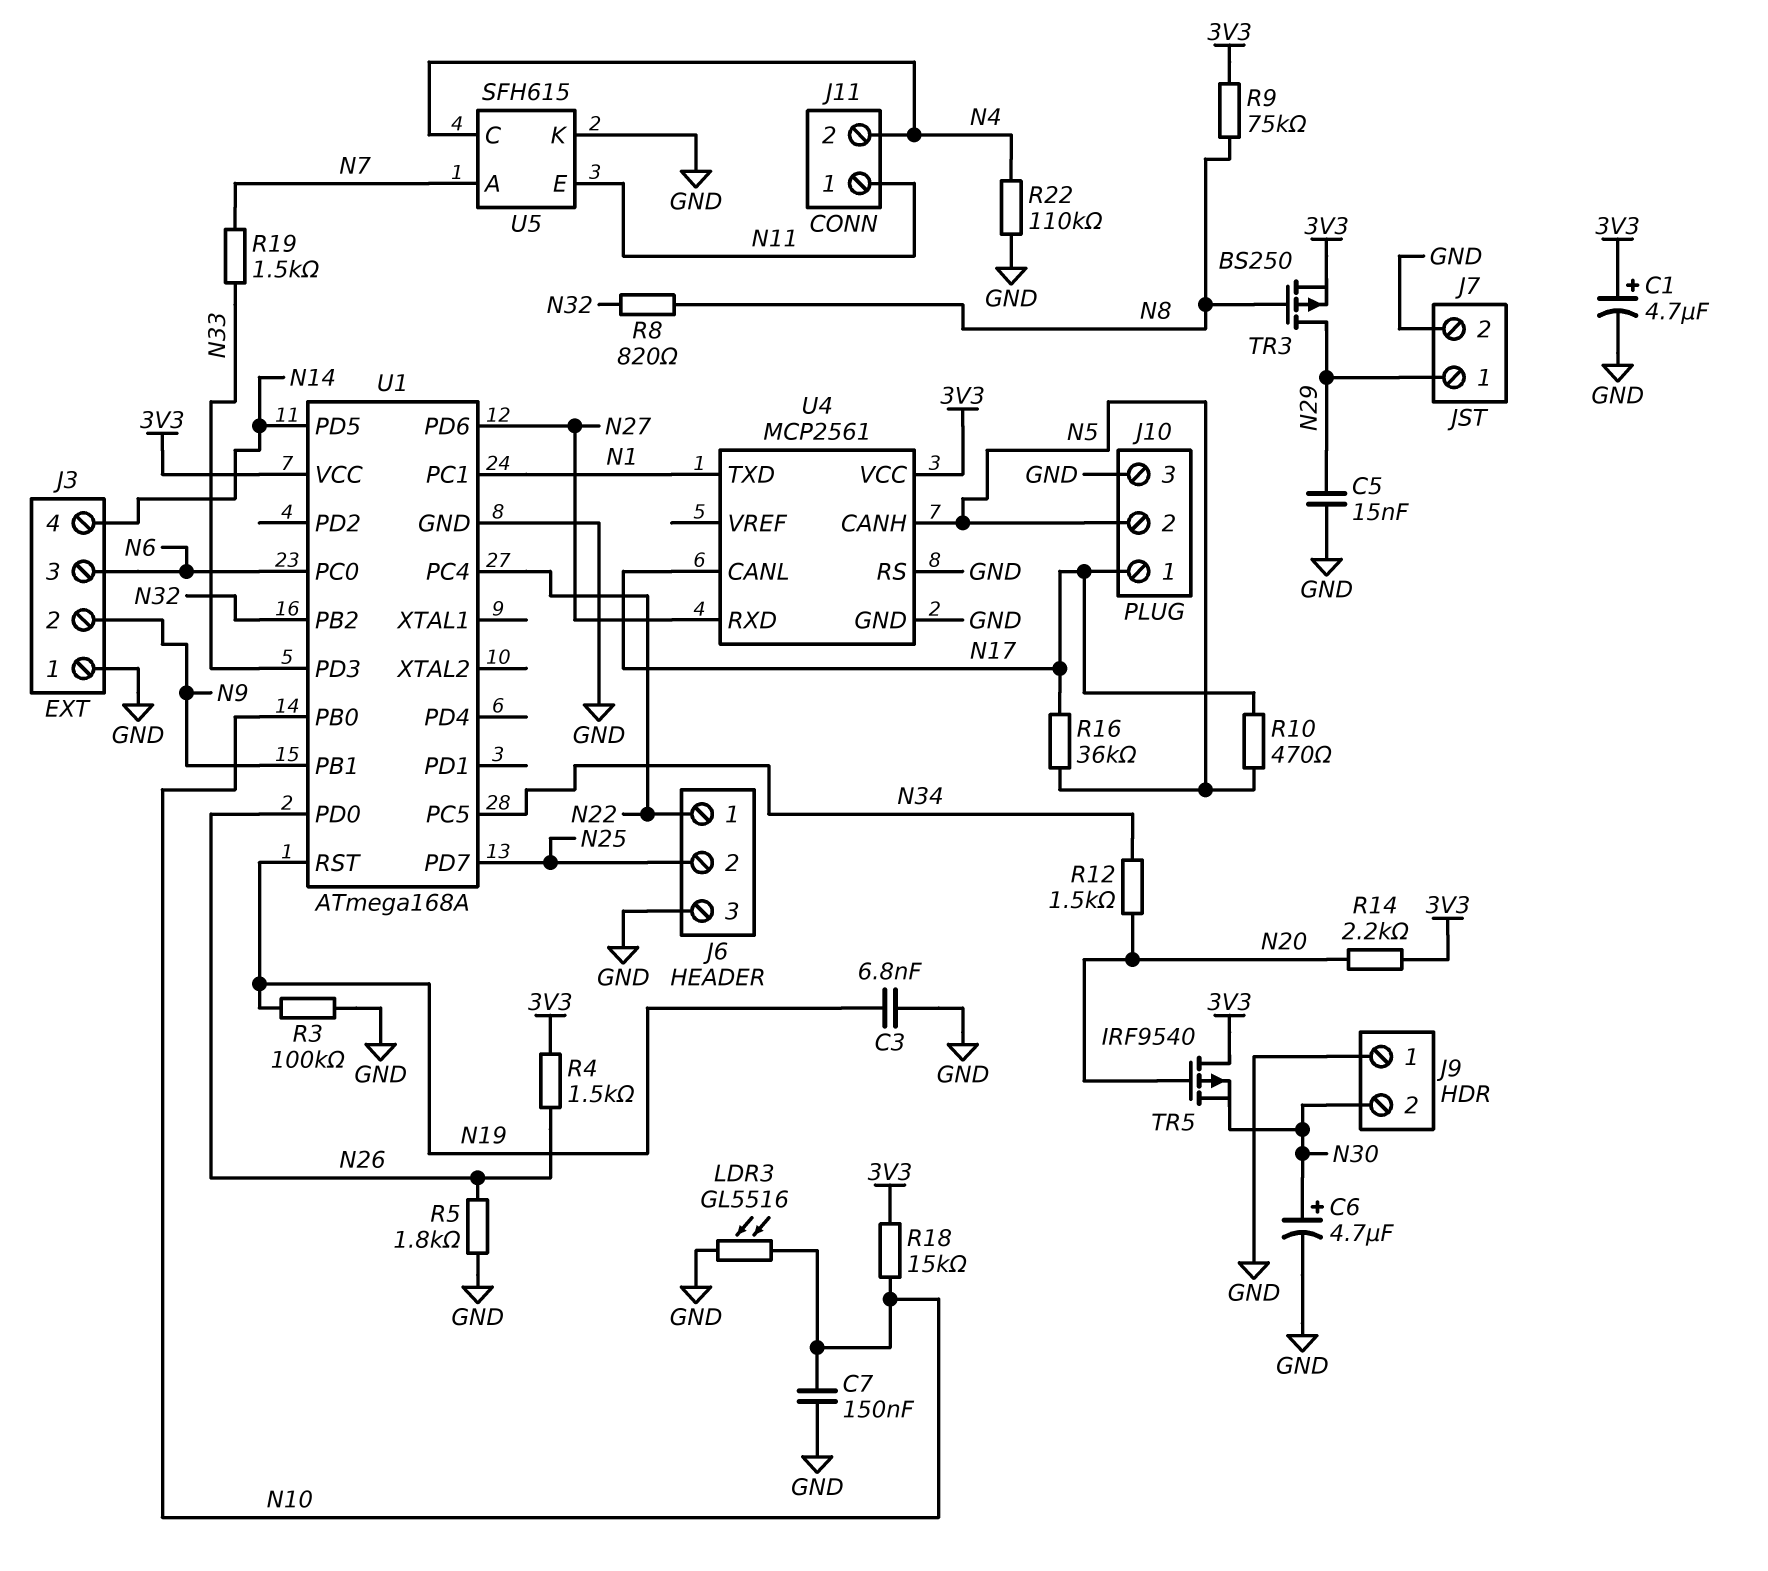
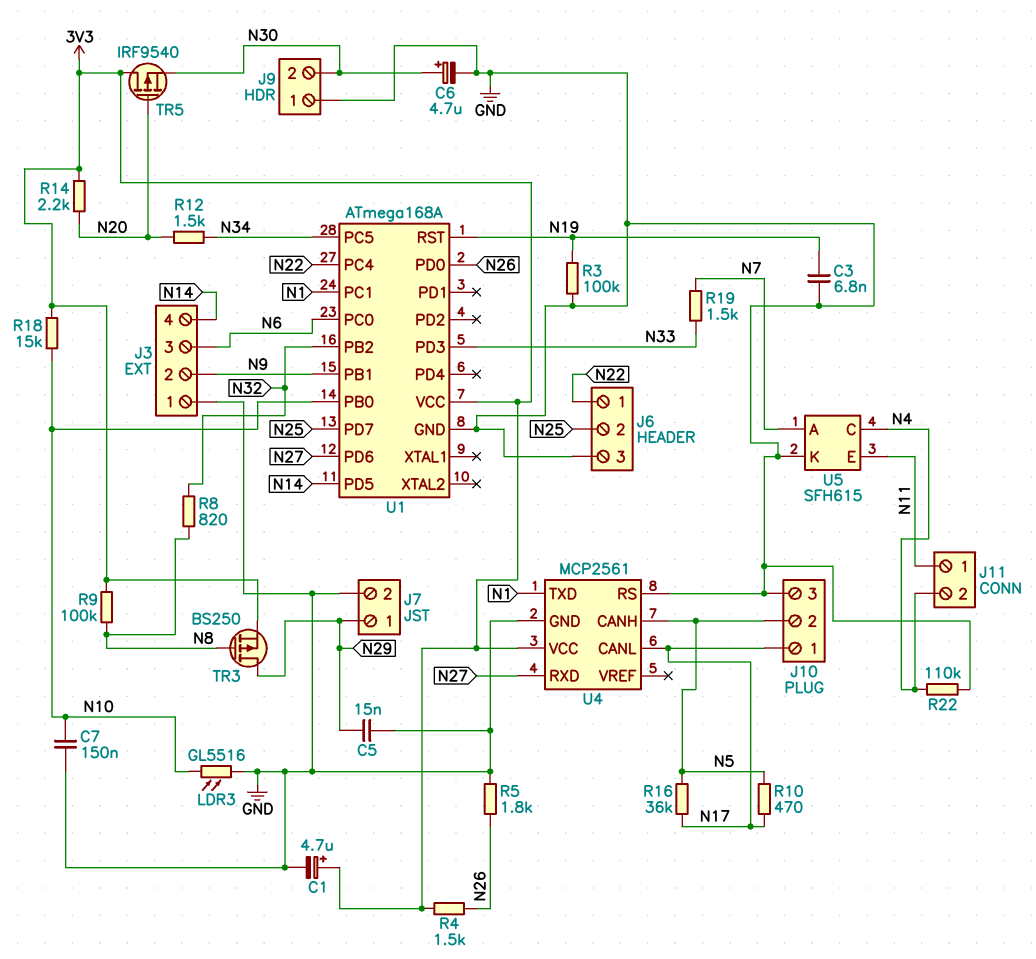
R9: 75k (3V3, N8) -> 100k (3V3, N8)

